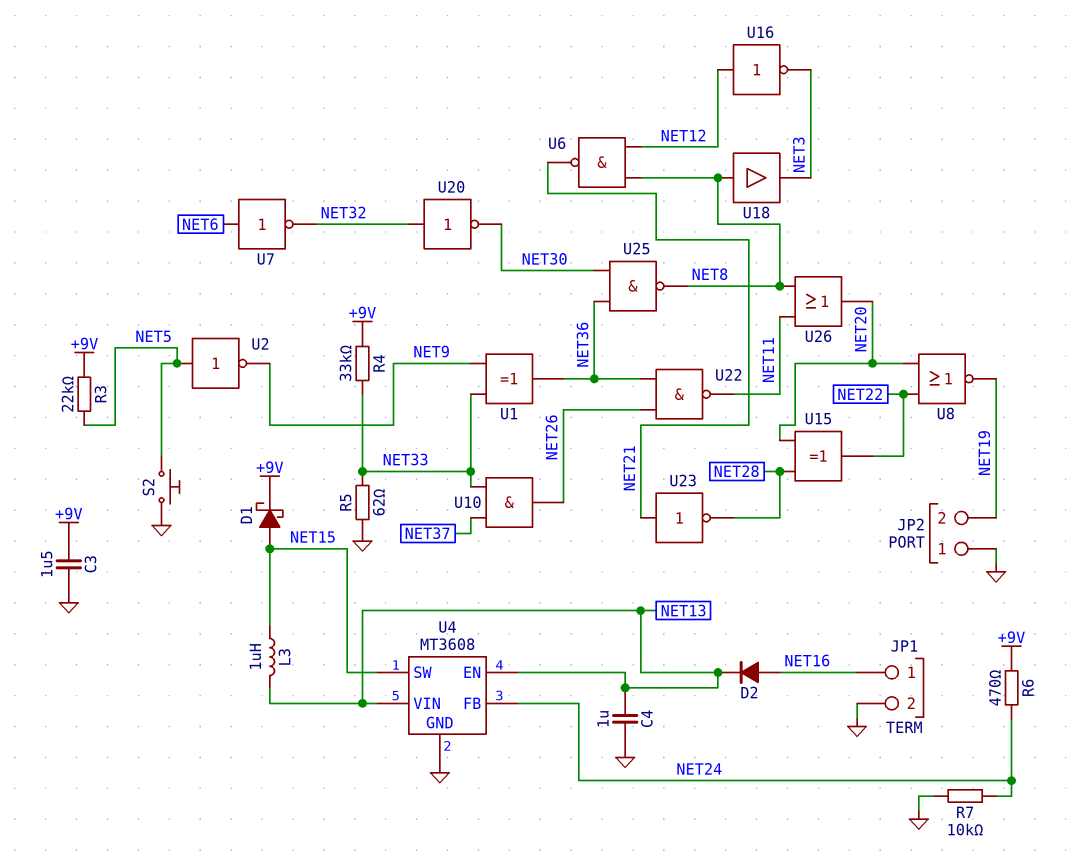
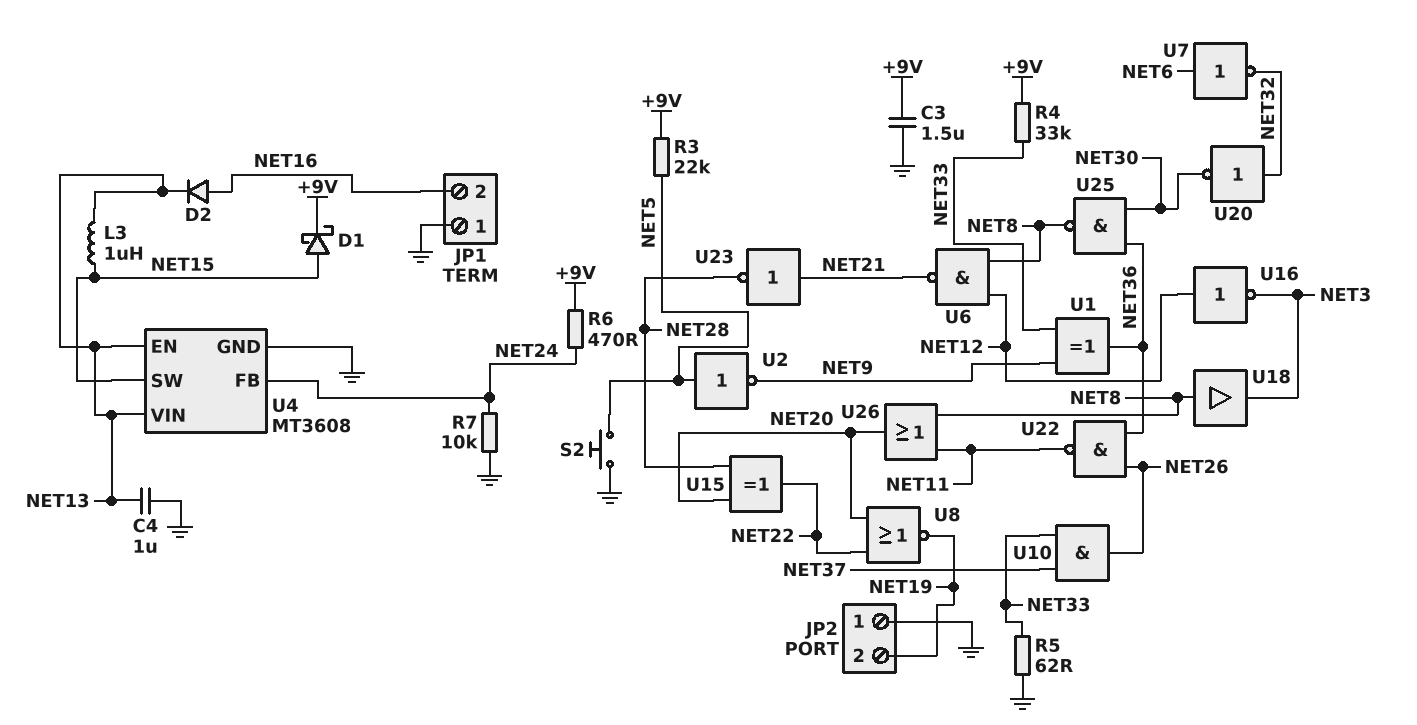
JP1 pin 1: NET16 -> GND
JP1 pin 2: GND -> NET16

